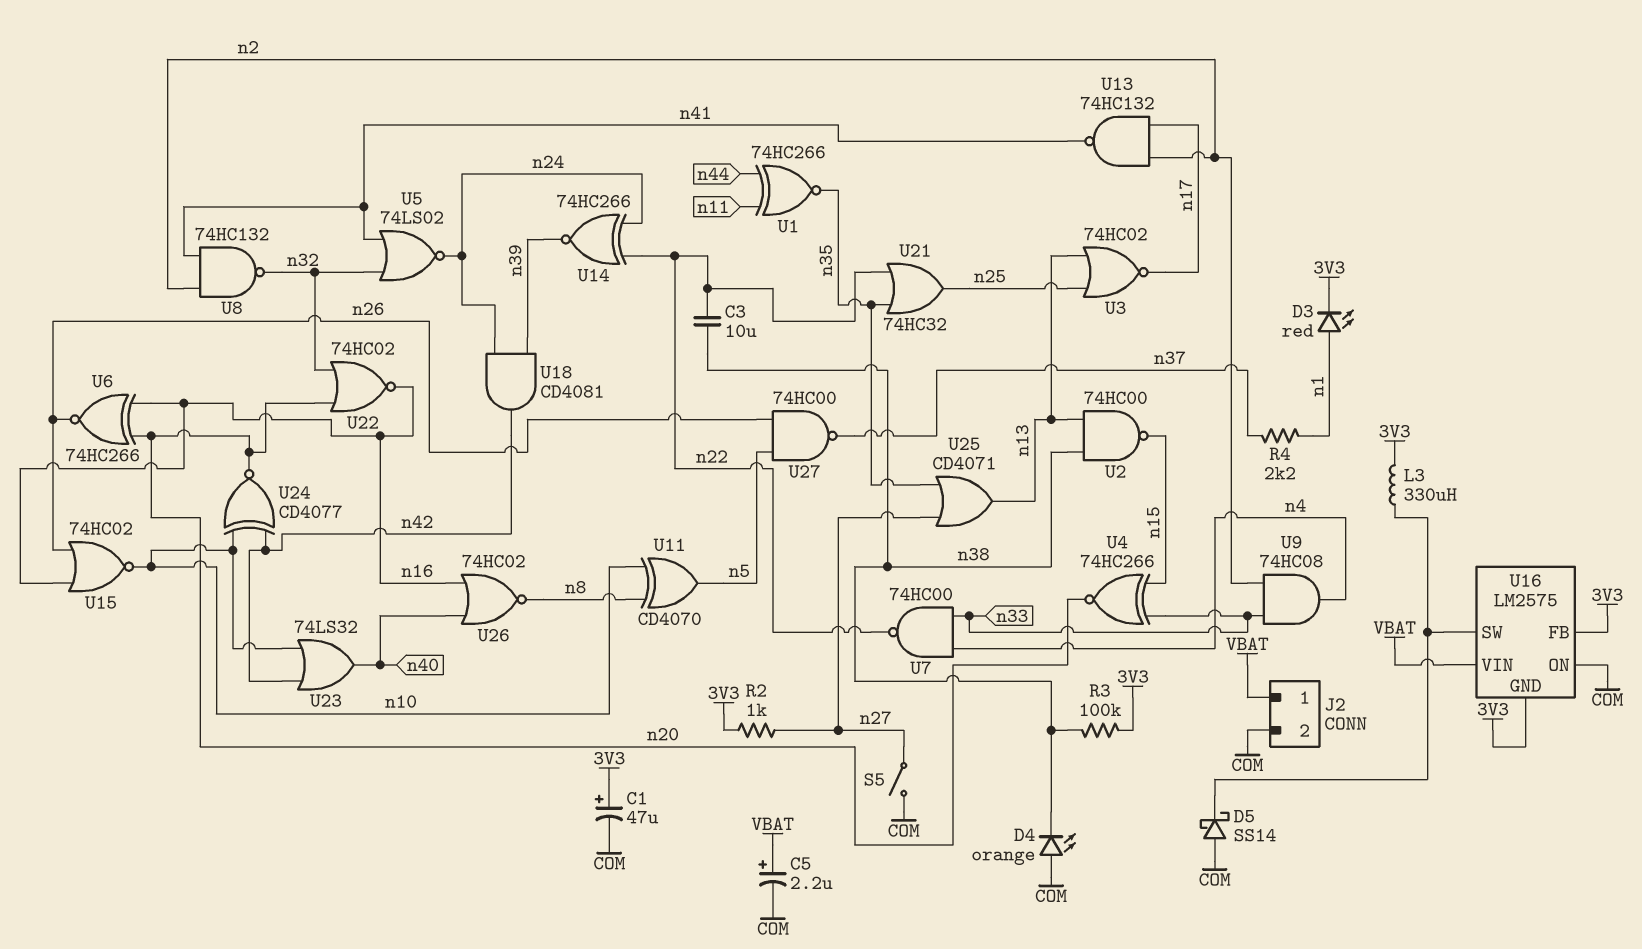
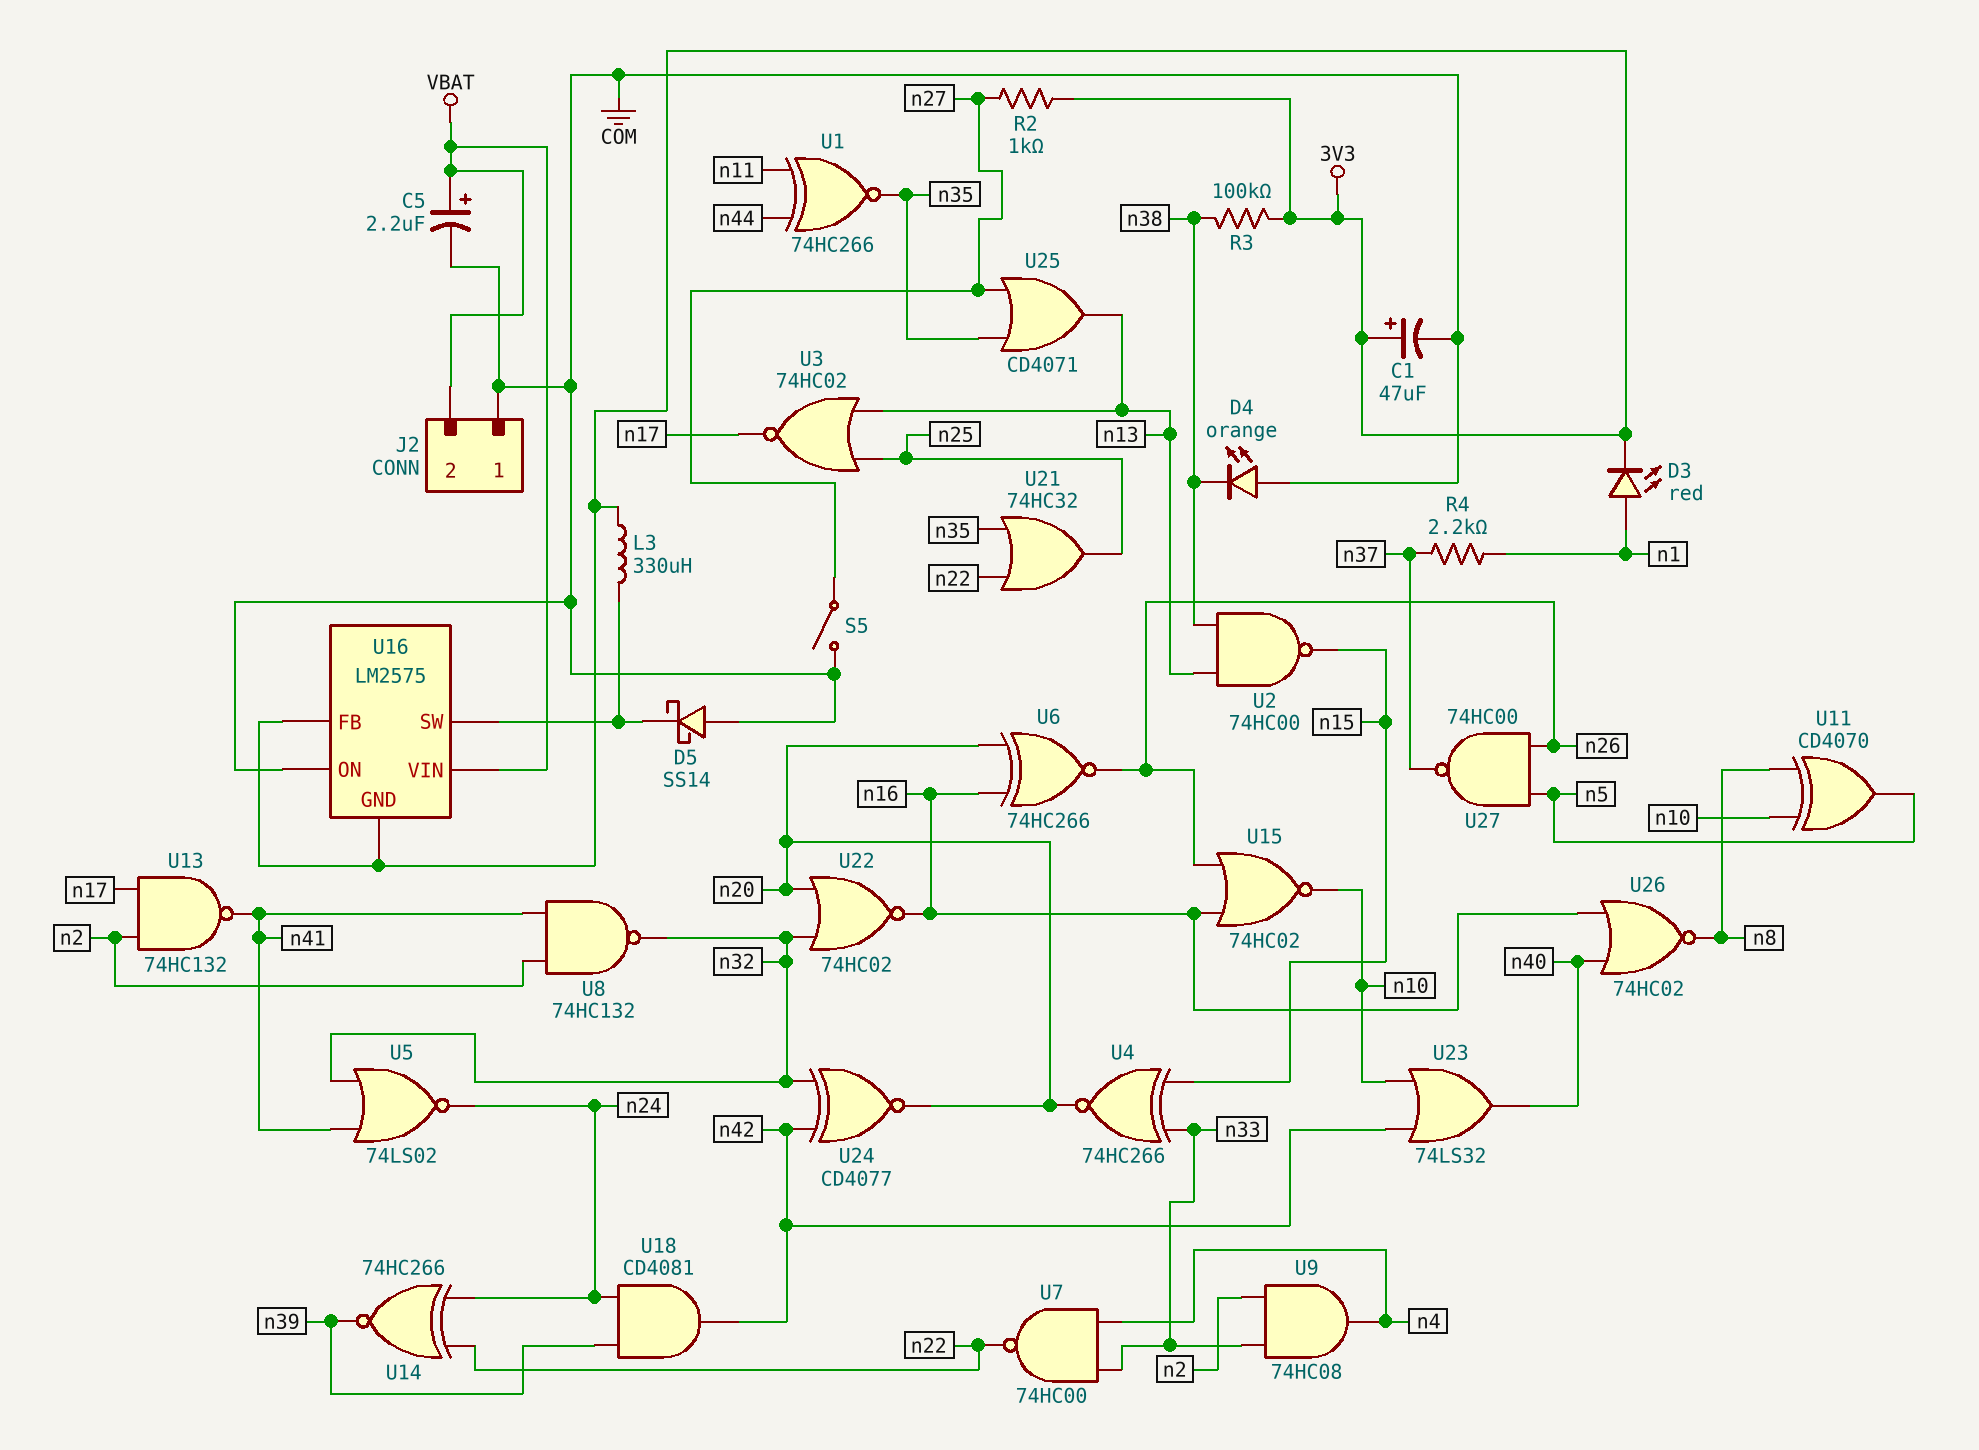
C3: 10uF (n22, n38) -> none
J2 pin 1: VBAT -> COM
J2 pin 2: COM -> VBAT
U24: XNOR CD4077 (in n10, in n42, out n20) -> XNOR CD4077 (in n32, in n42, out n20)

